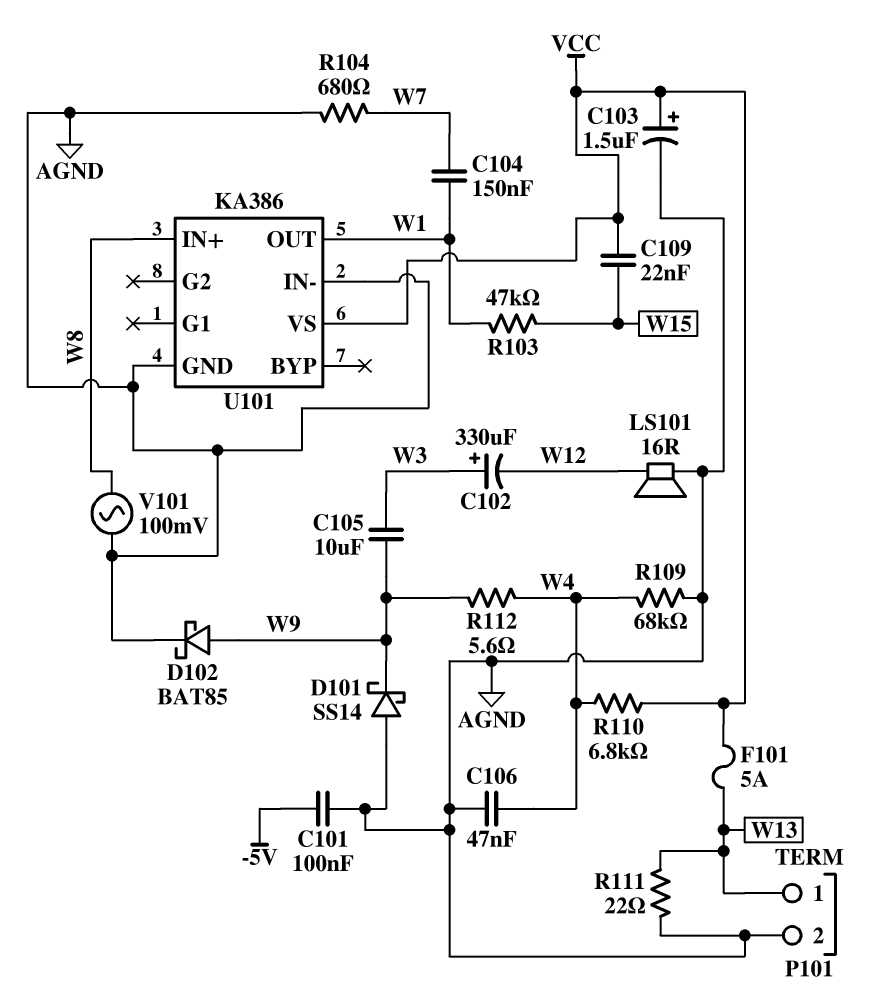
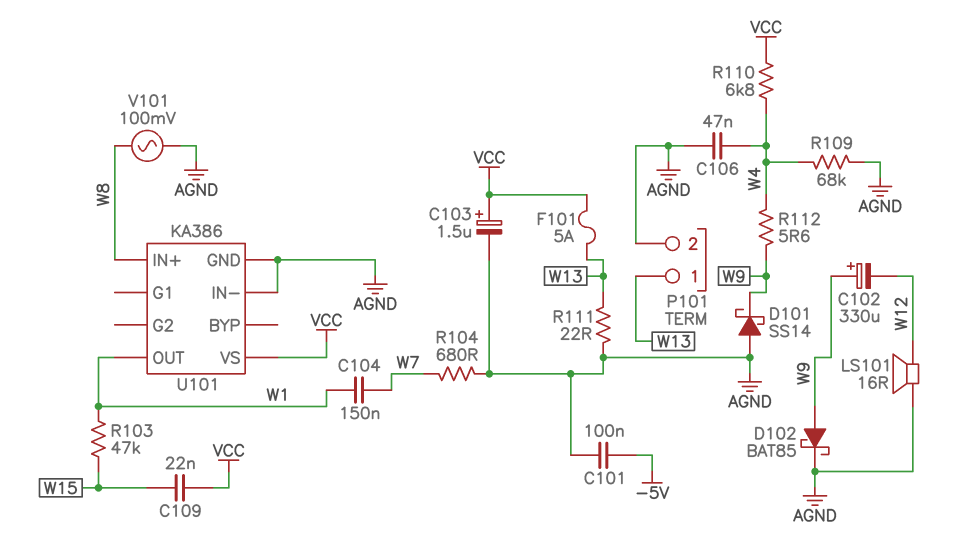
C102: 330uF (plus W3, minus W12) -> 330uF (plus W9, minus W12)
C105: 10uF (W3, W9) -> none

